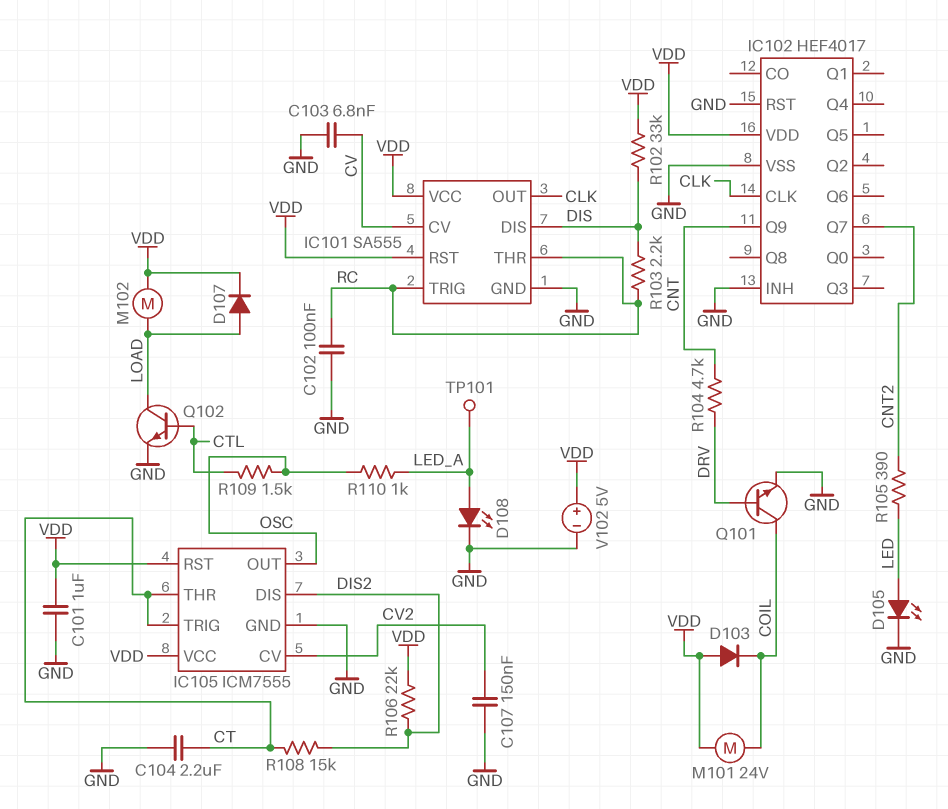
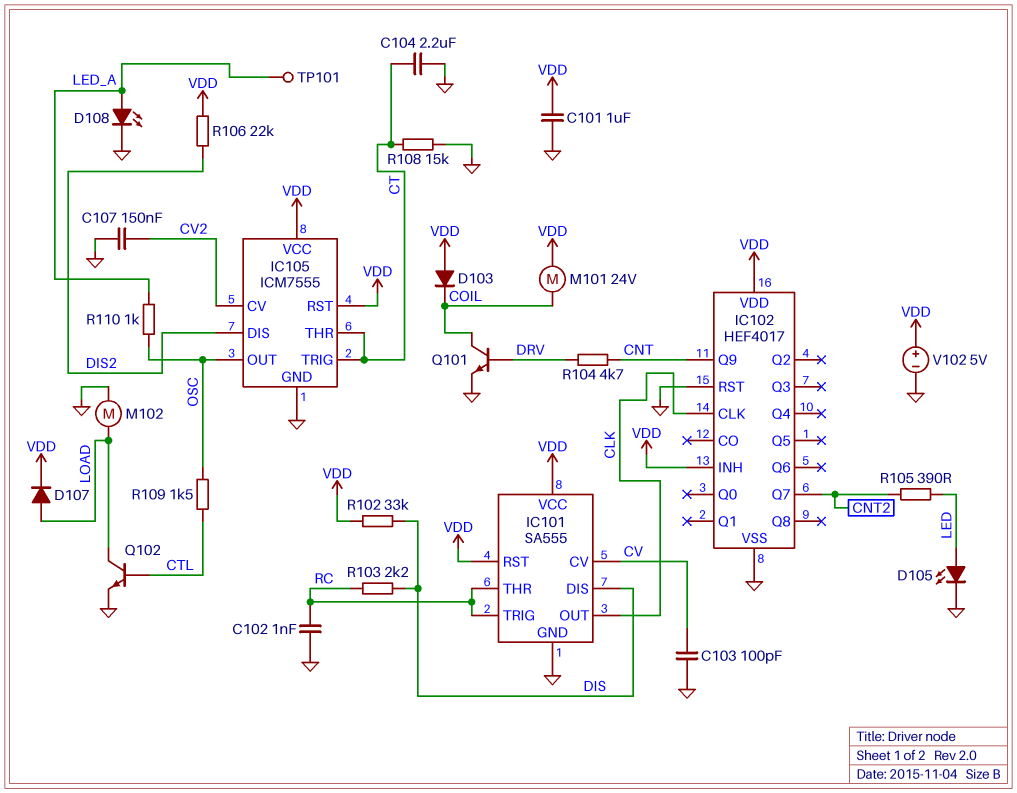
C102: 100nF (GND, RC) -> 1nF (GND, RC)
C103: 6.8nF (CV, GND) -> 100pF (CV, GND)
IC102 pin INH: GND -> VDD
M102: motor (LOAD, VDD) -> motor (GND, LOAD)
R108: 15k (CT, DIS2) -> 15k (CT, GND)

